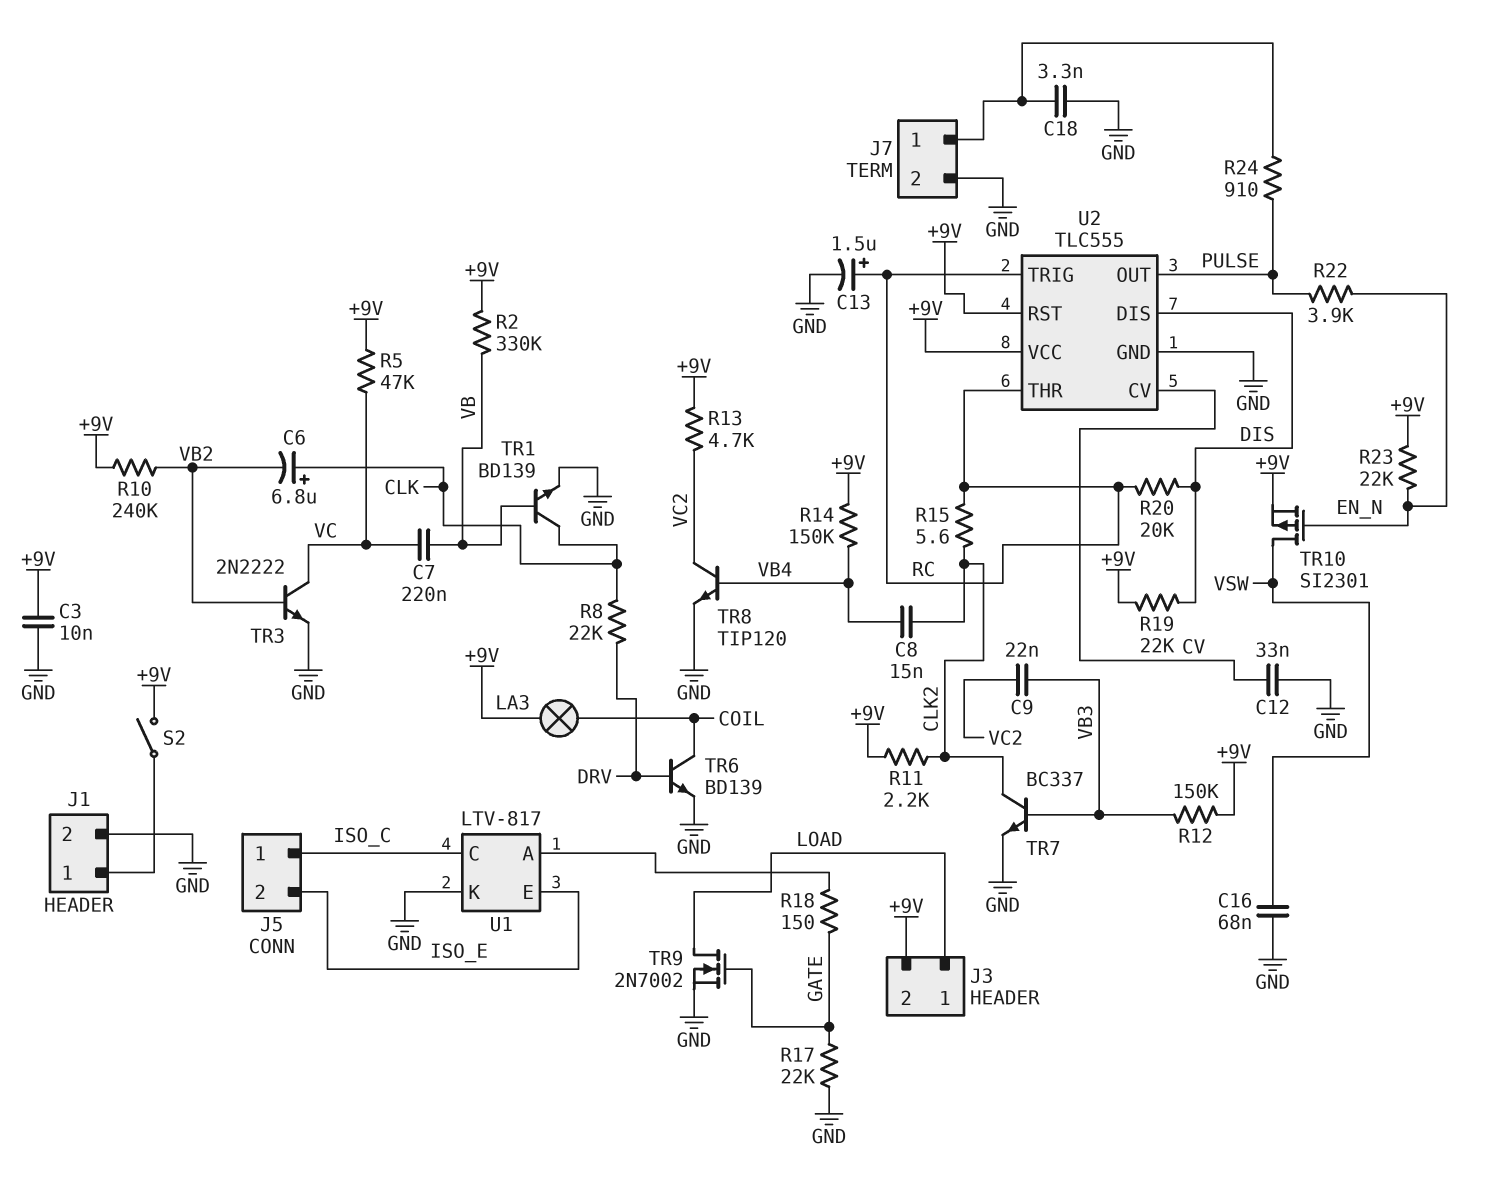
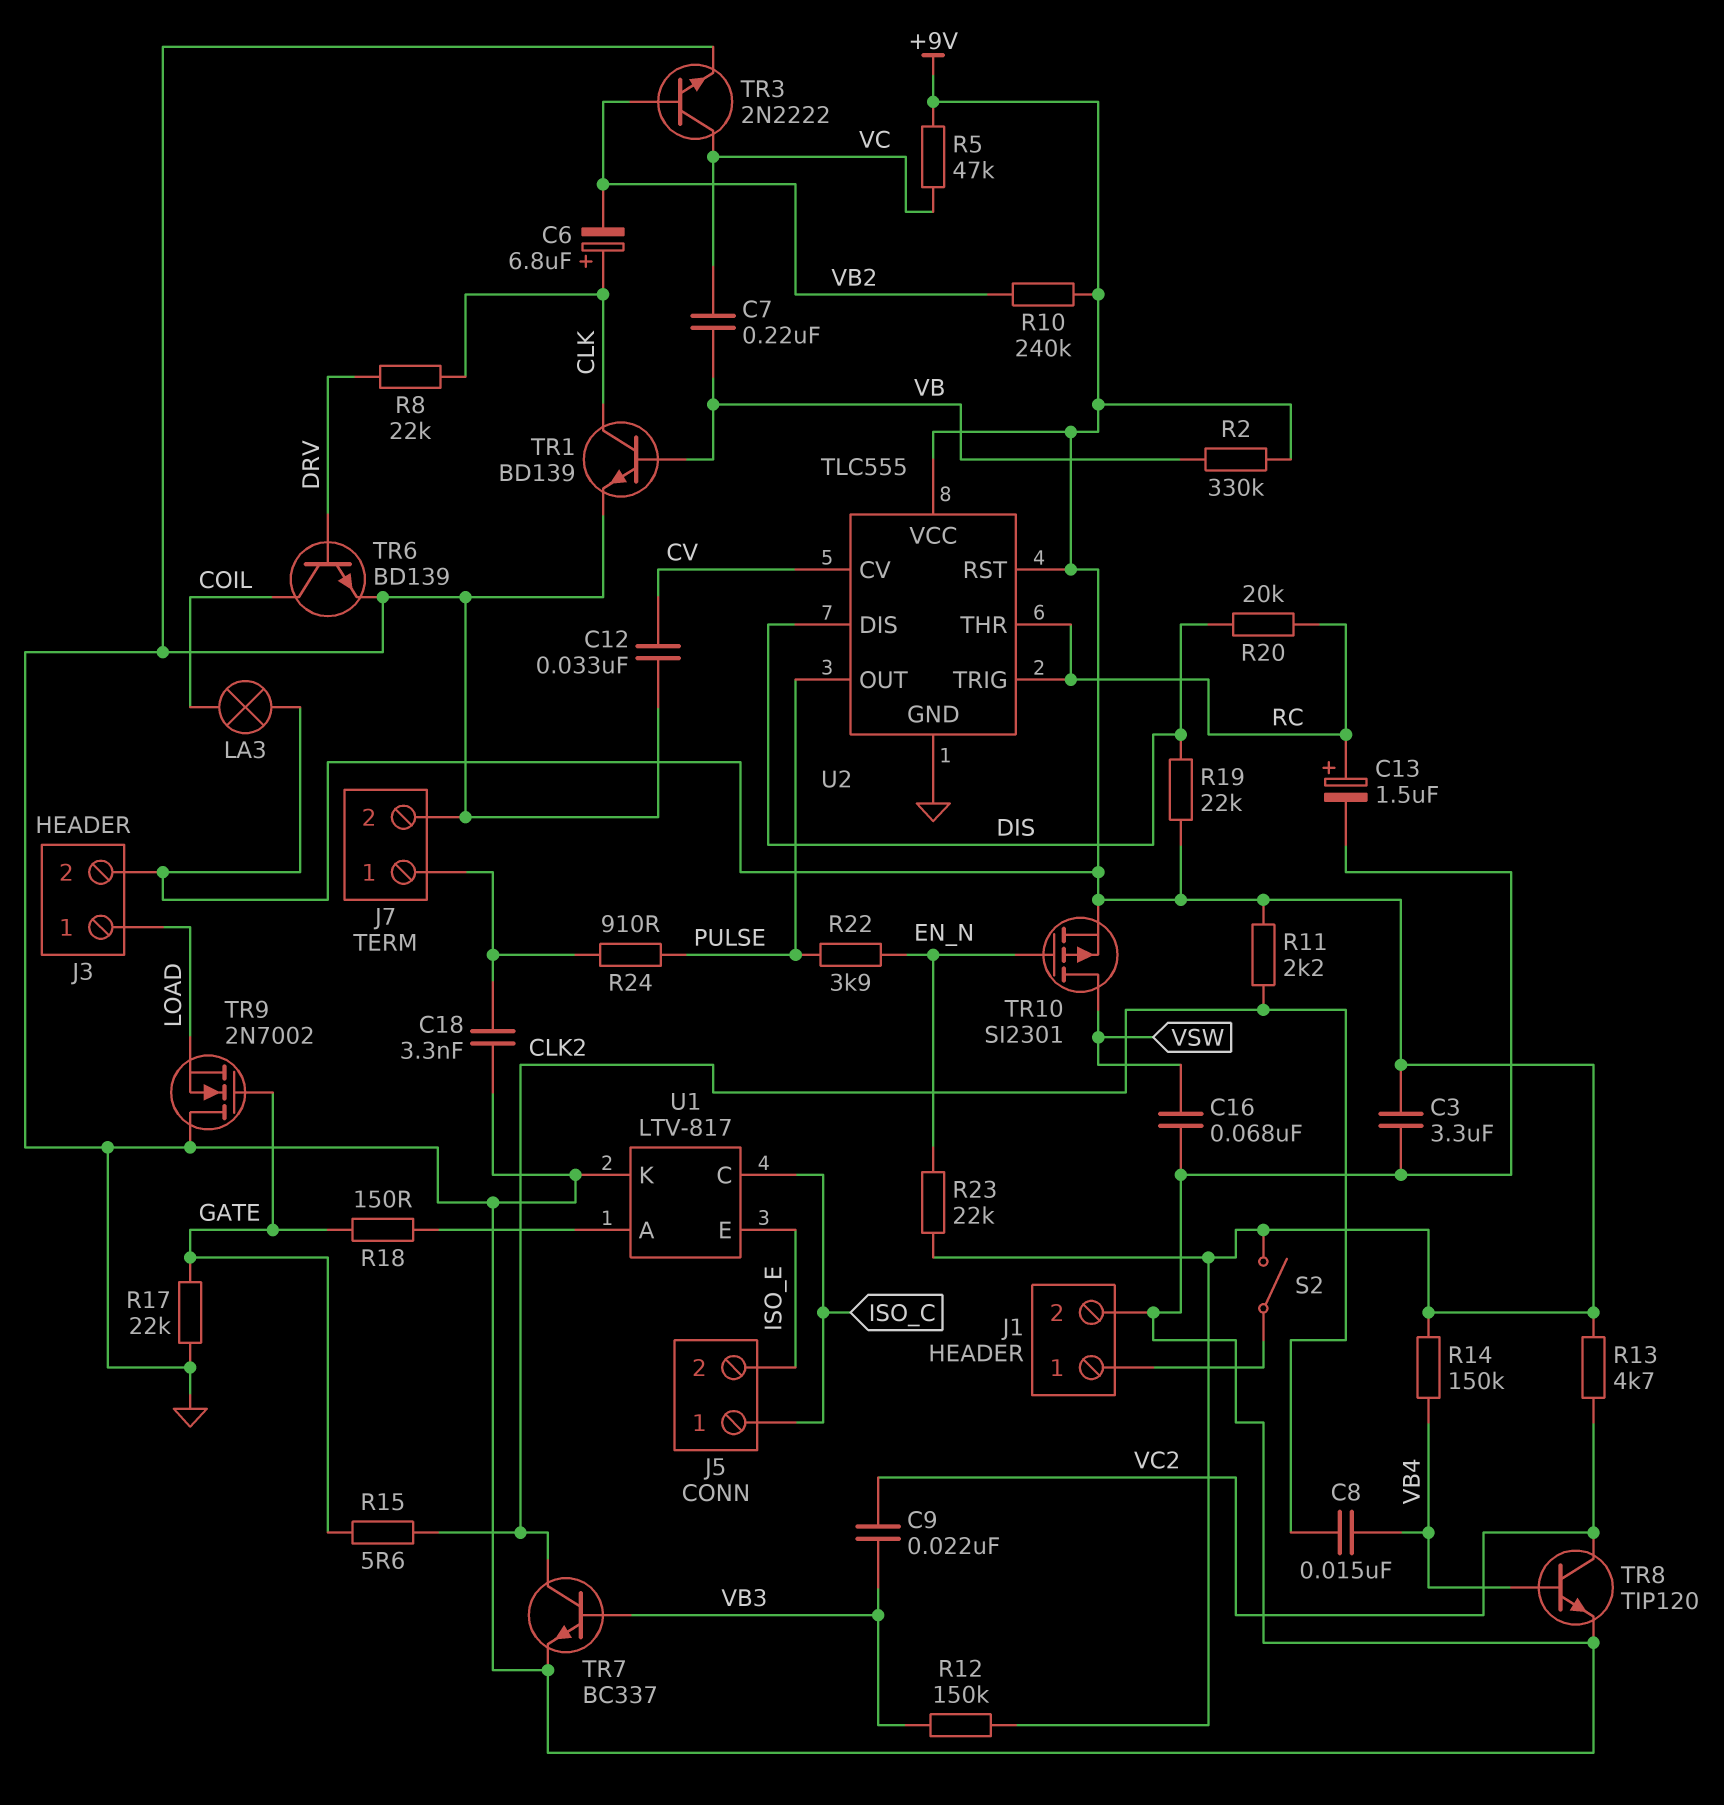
C3: 10nF (+9V, GND) -> 3.3uF (+9V, GND)
R15: 5.6 (CLK2, RC) -> 5.6 (CLK2, GATE)
TR9: NMOS 2N7002 (G GATE, D LOAD, S GND) -> NMOS 2N7002 (G GATE, D GND, S LOAD)

